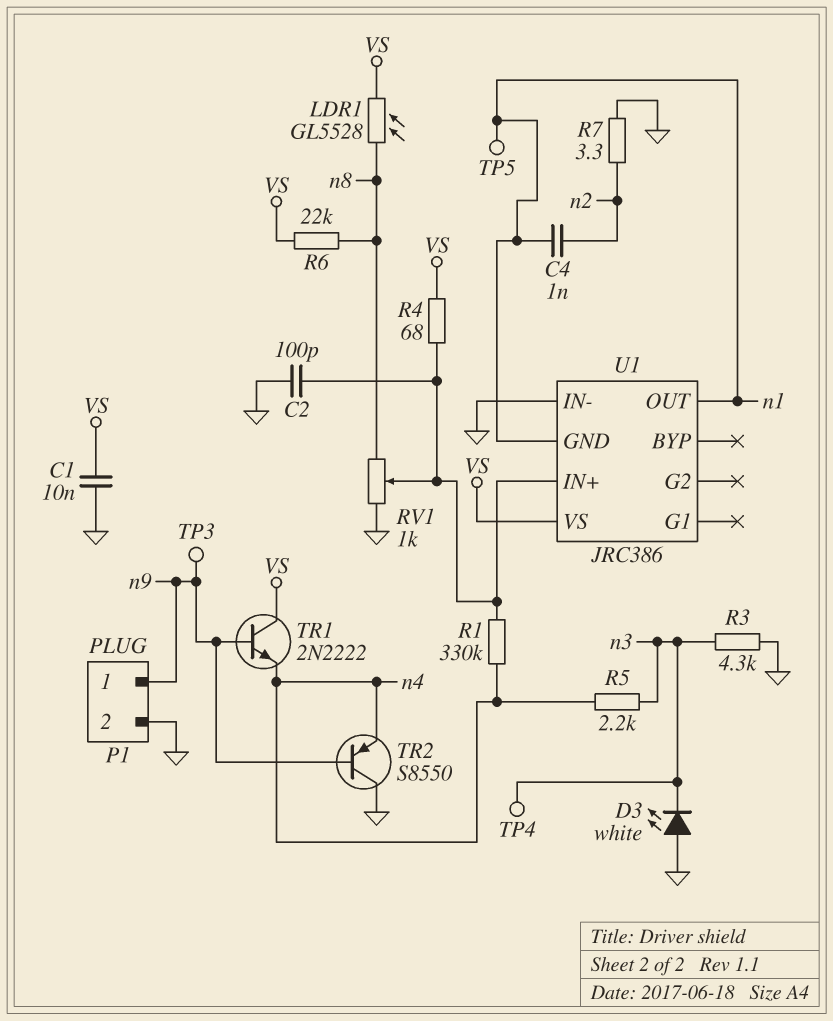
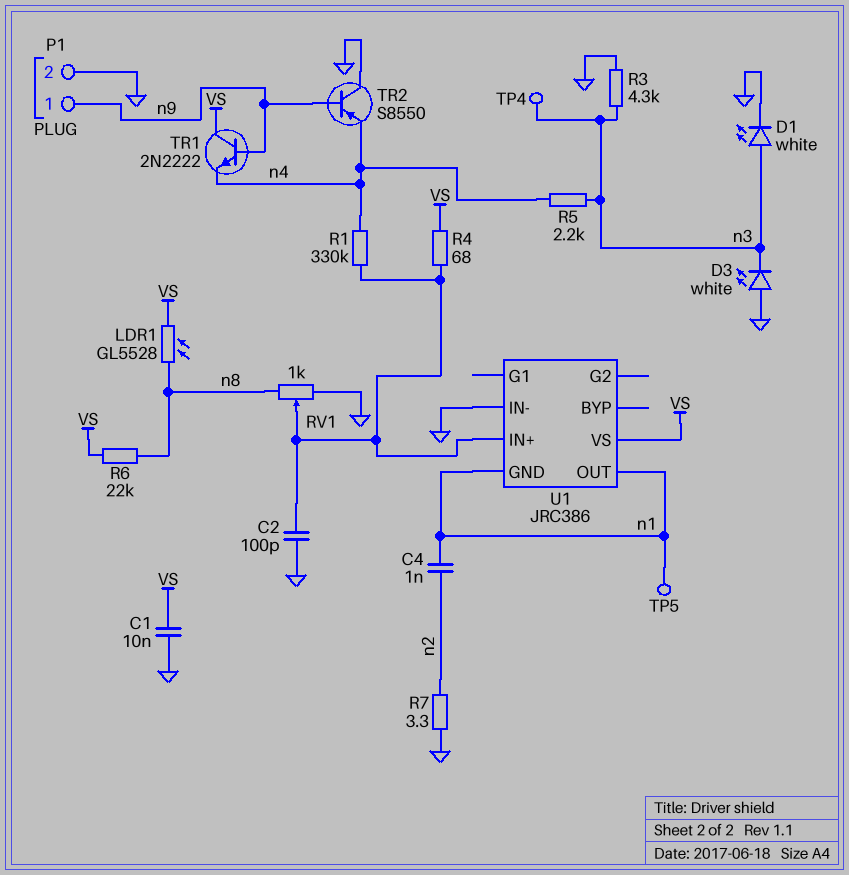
D1: none -> LED white (A n3, K GND)
TP3: test point (n9) -> none

